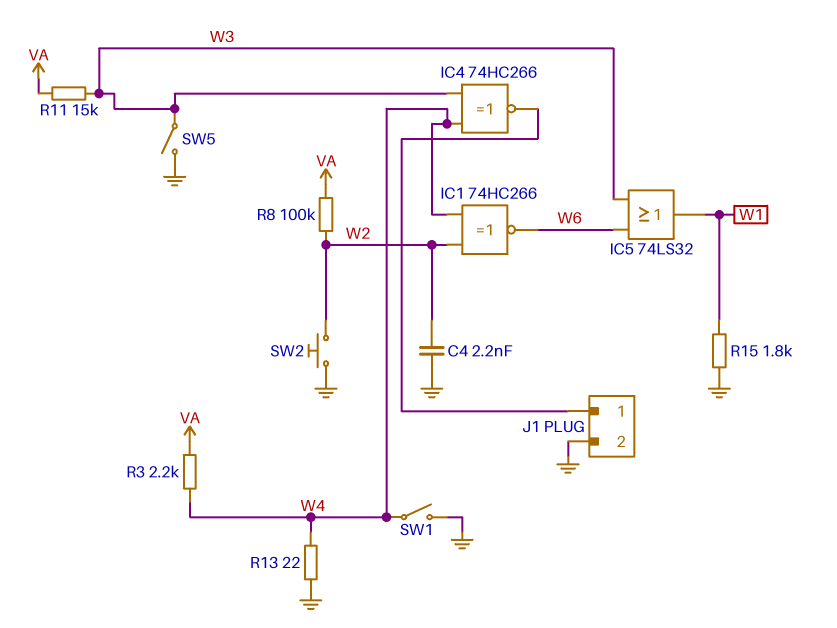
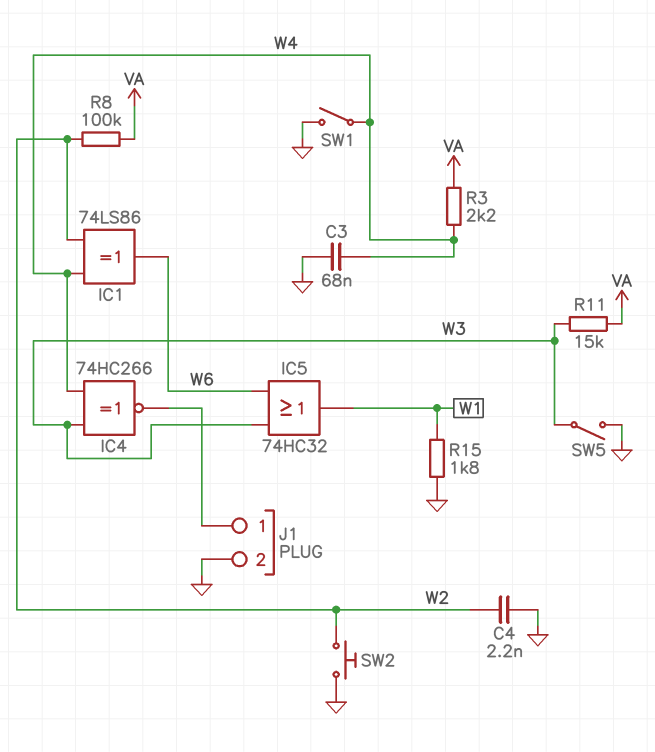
C3: none -> 68nF (GND, W4)
IC1: XNOR 74HC266 (in W2, in W4, out W6) -> XOR 74LS86 (in W2, in W4, out W6)
IC5: OR 74LS32 (in W3, in W6, out W1) -> OR 74HC32 (in W3, in W6, out W1)
R13: 22 (GND, W4) -> none

